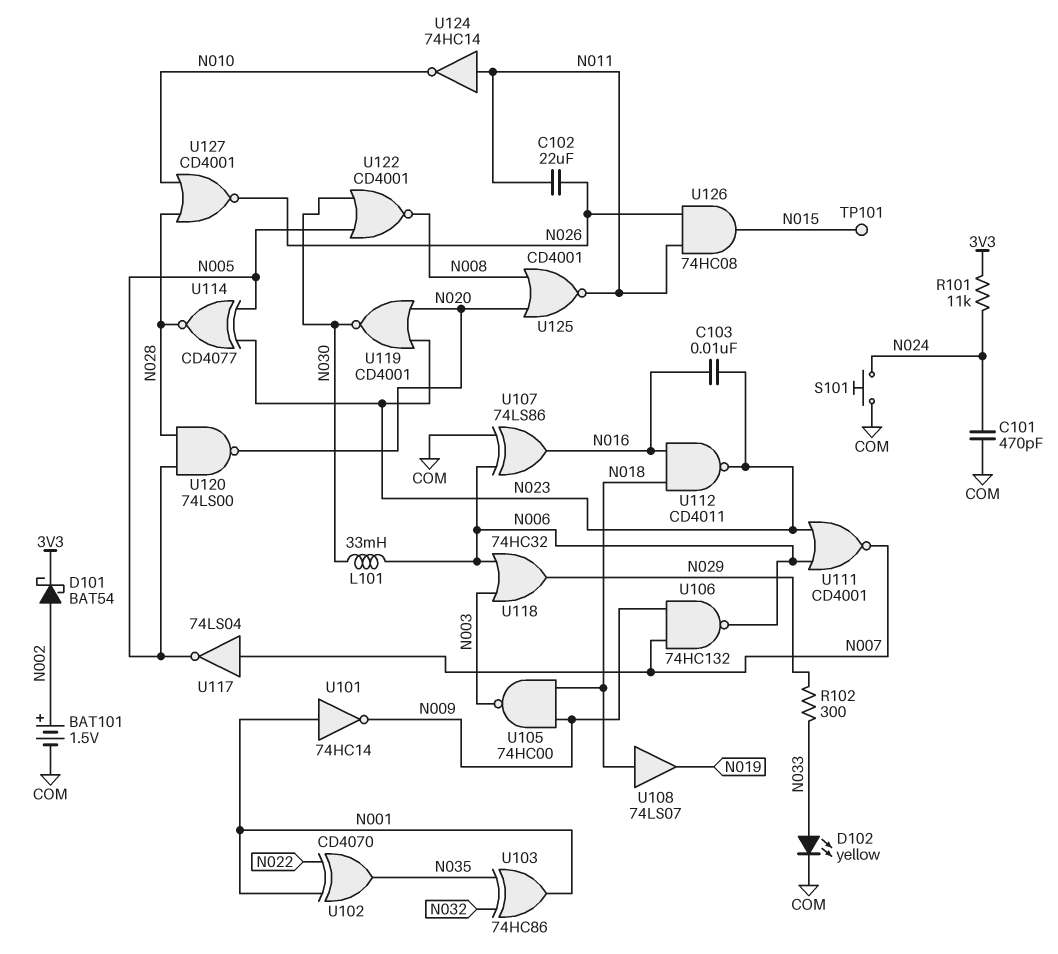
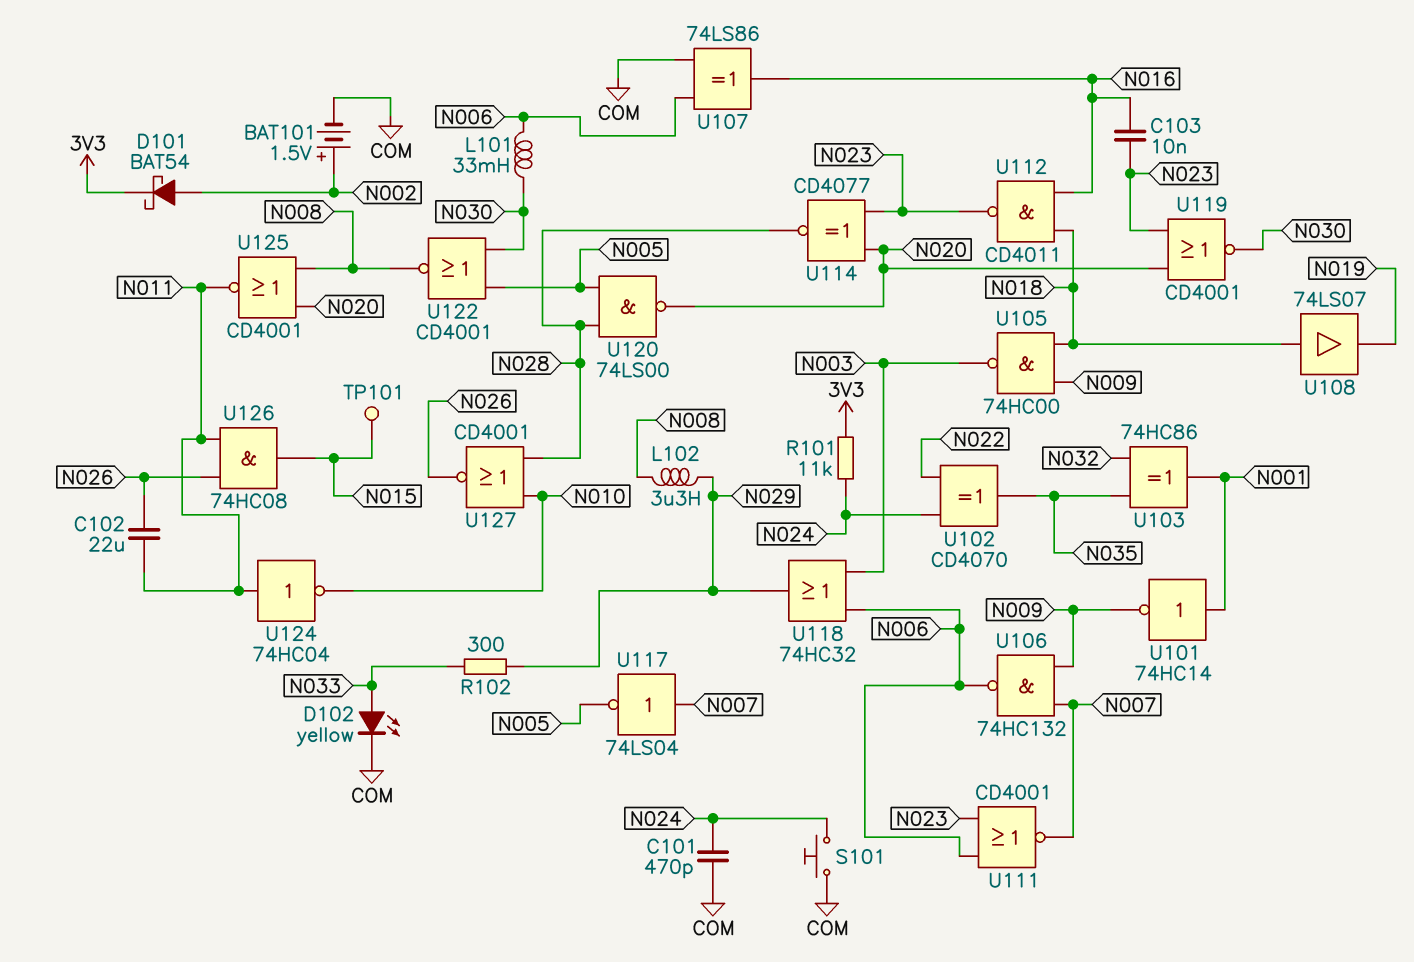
L102: none -> 3.3uH (N008, N029)
U102: XOR CD4070 (in N001, in N022, out N035) -> XOR CD4070 (in N022, in N024, out N035)
U114: XNOR CD4077 (in N005, in N023, out N028) -> XNOR CD4077 (in N020, in N023, out N028)
U124: NOT 74HC14 (in N011, out N010) -> NOT 74HC04 (in N011, out N010)

